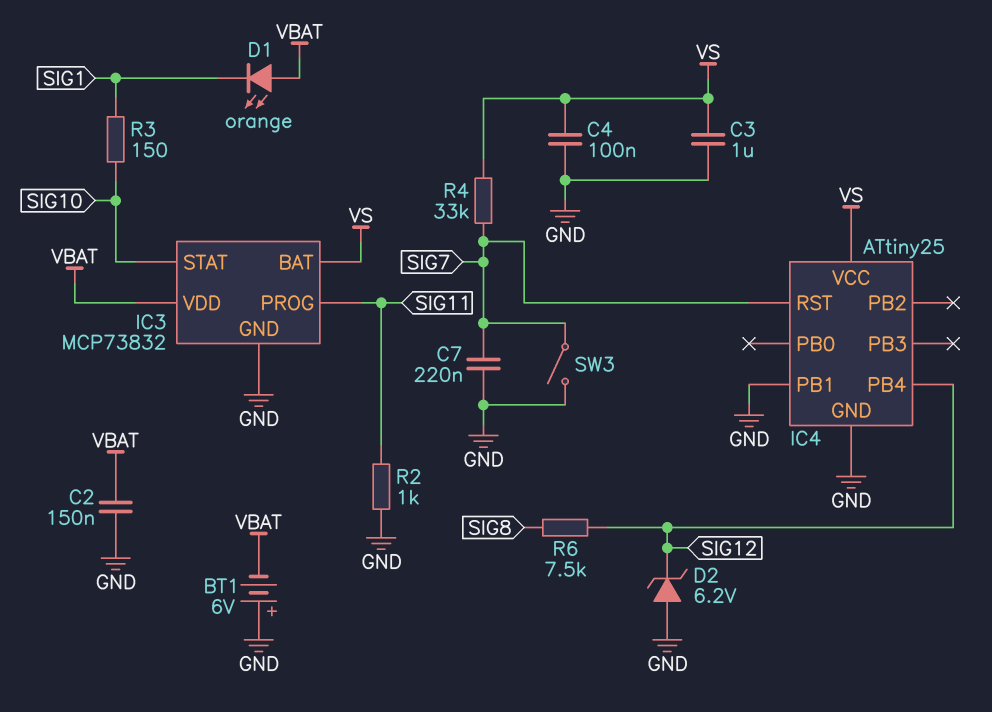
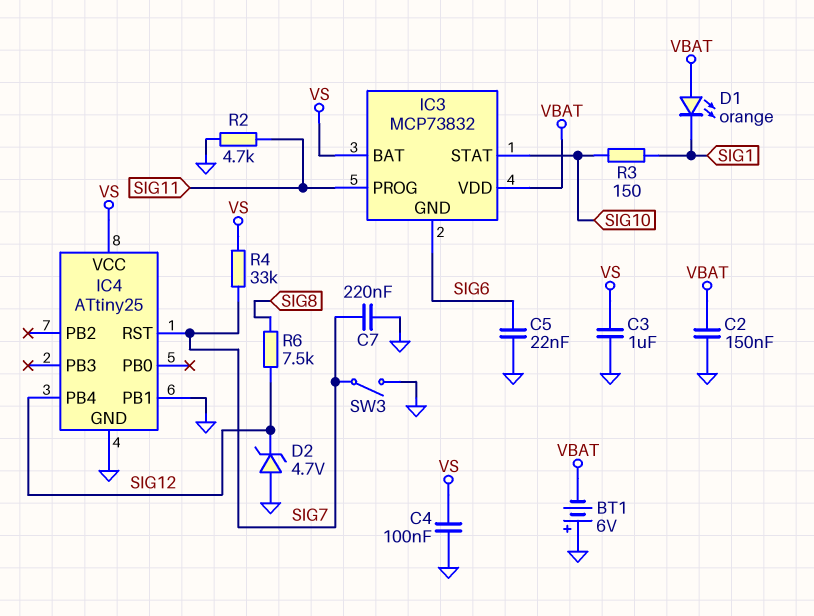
C5: none -> 22nF (GND, SIG6)
D2: zener 6.2V (A GND, K SIG12) -> zener 4.7V (A GND, K SIG12)
IC3 pin GND: GND -> SIG6
R2: 1k (GND, SIG11) -> 4.7k (GND, SIG11)

